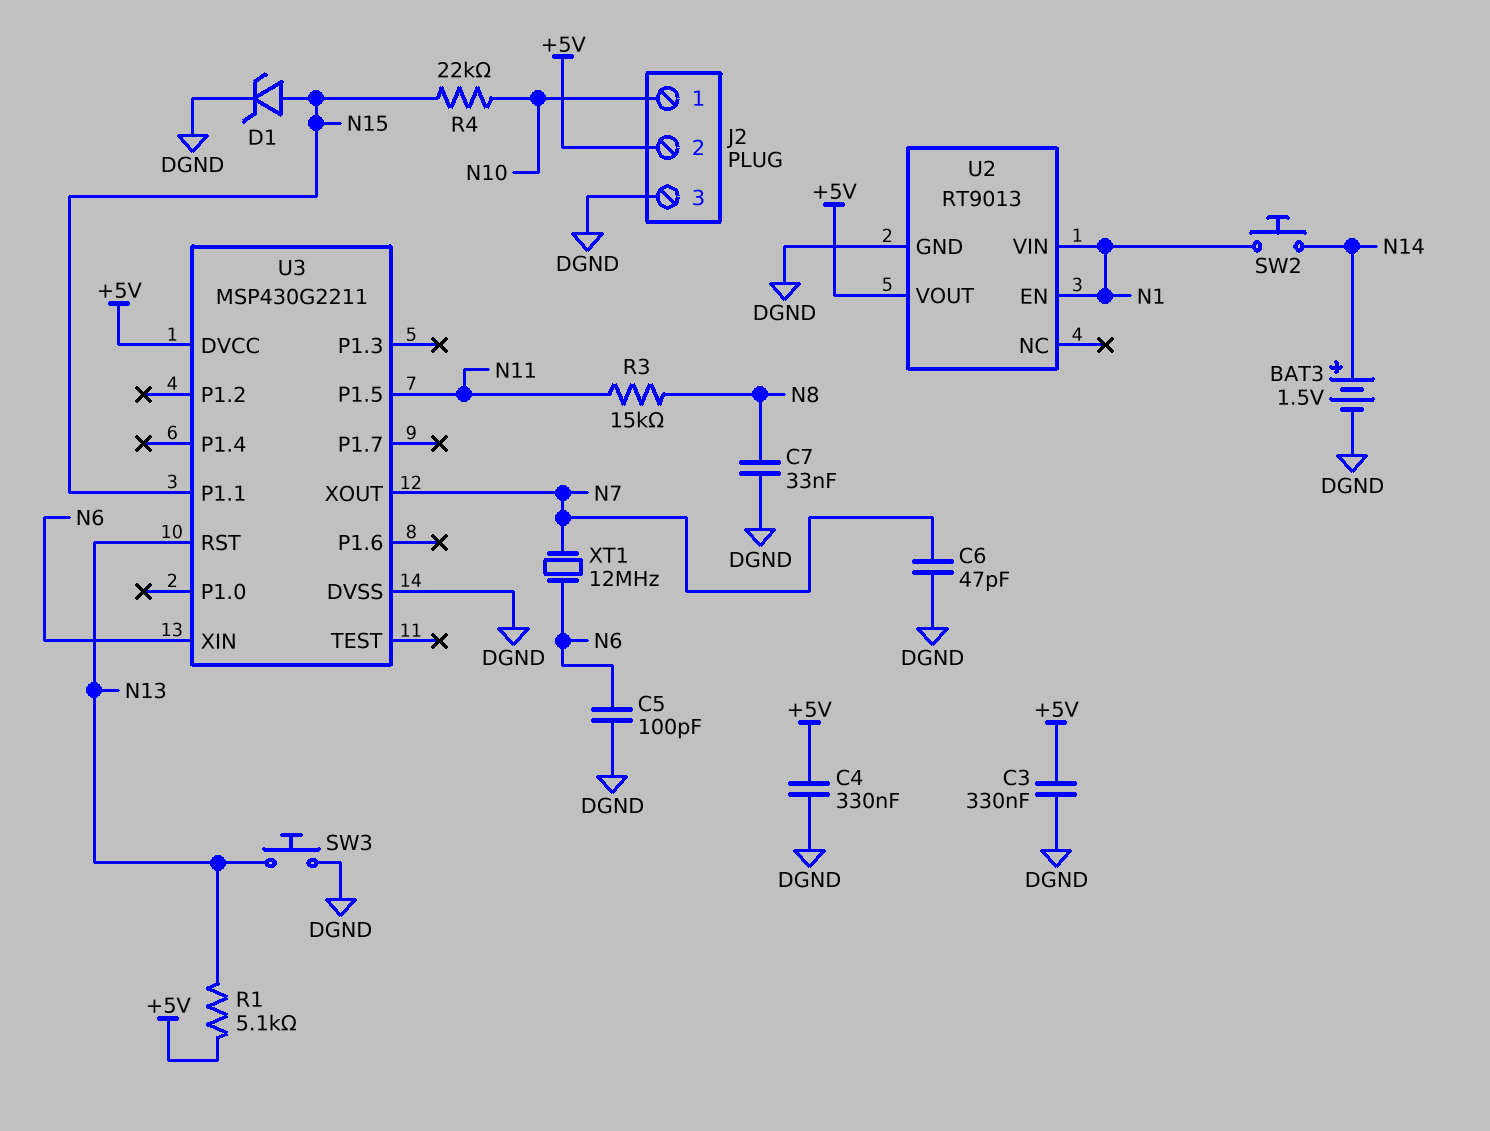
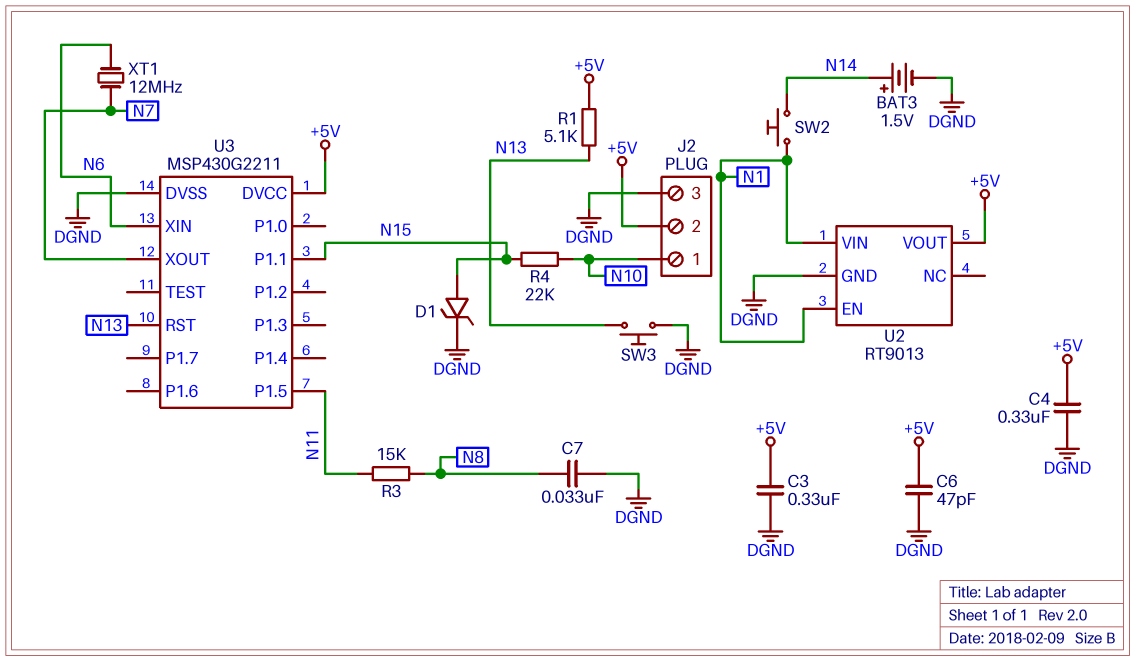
C5: 100pF (DGND, N6) -> none
C6: 47pF (DGND, N7) -> 47pF (+5V, DGND)

